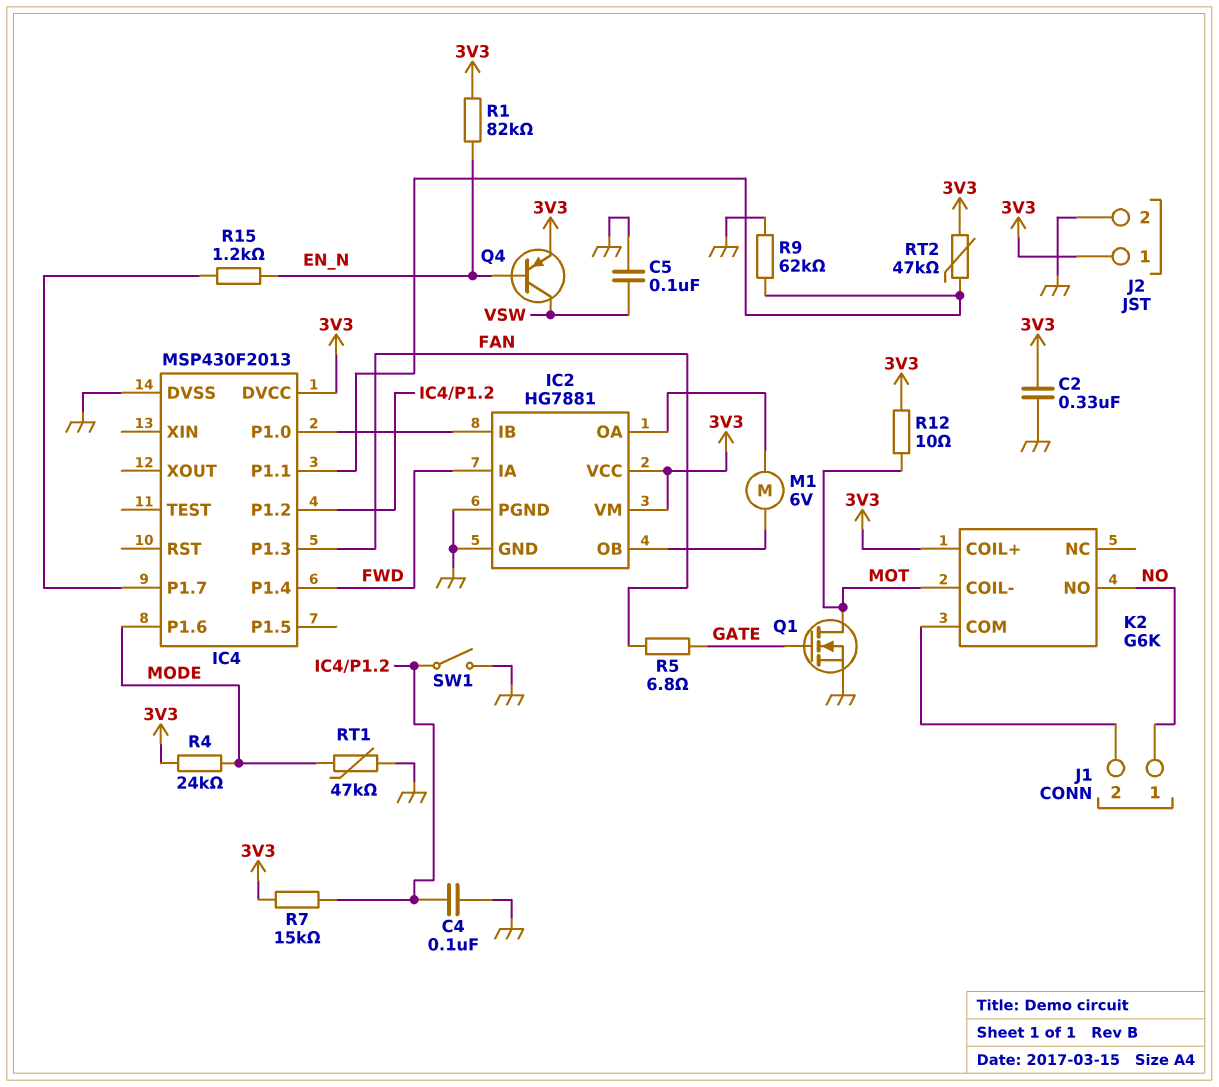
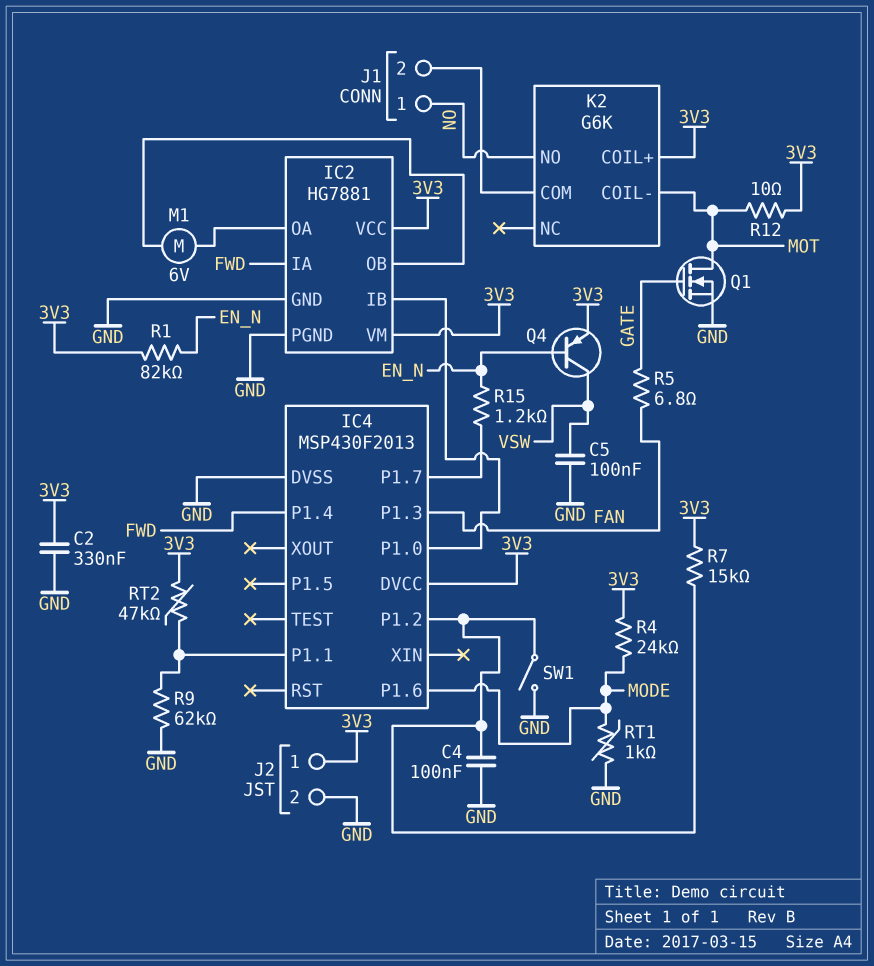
RT1: 47k (GND, MODE) -> 1k (GND, MODE)

